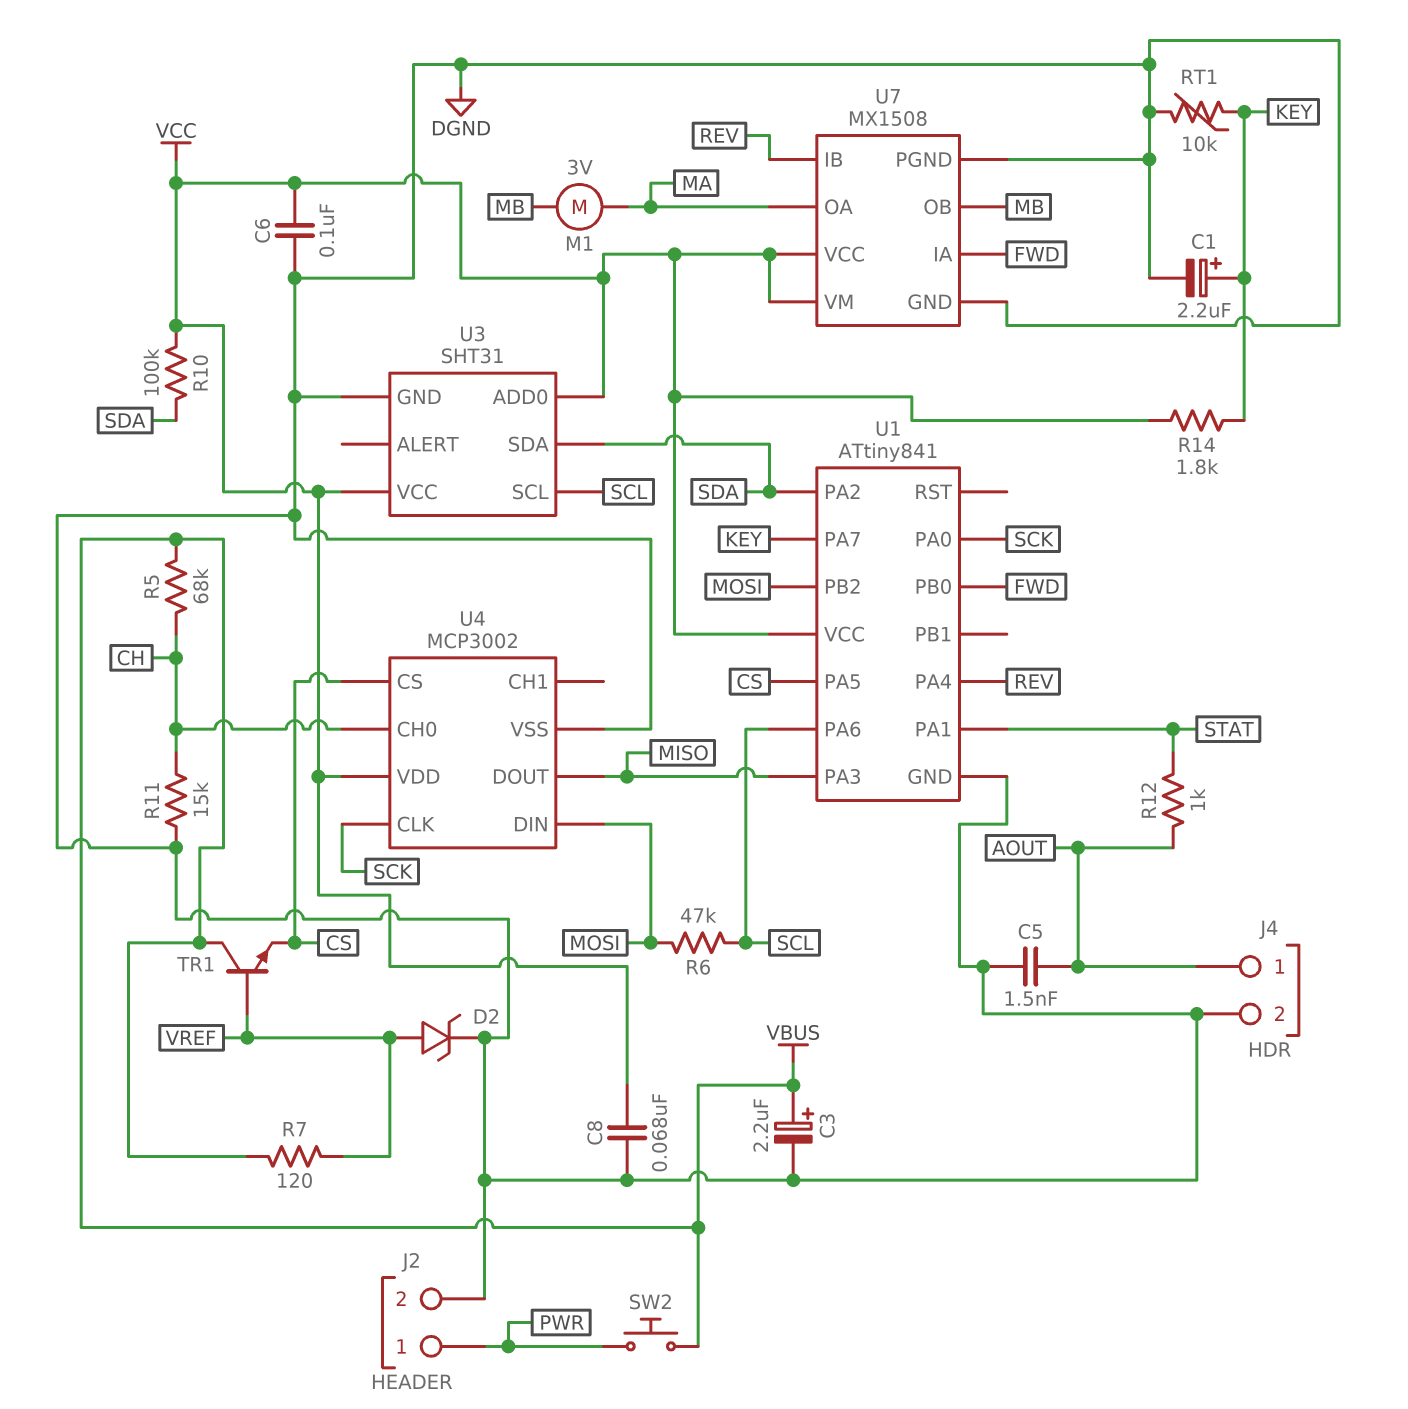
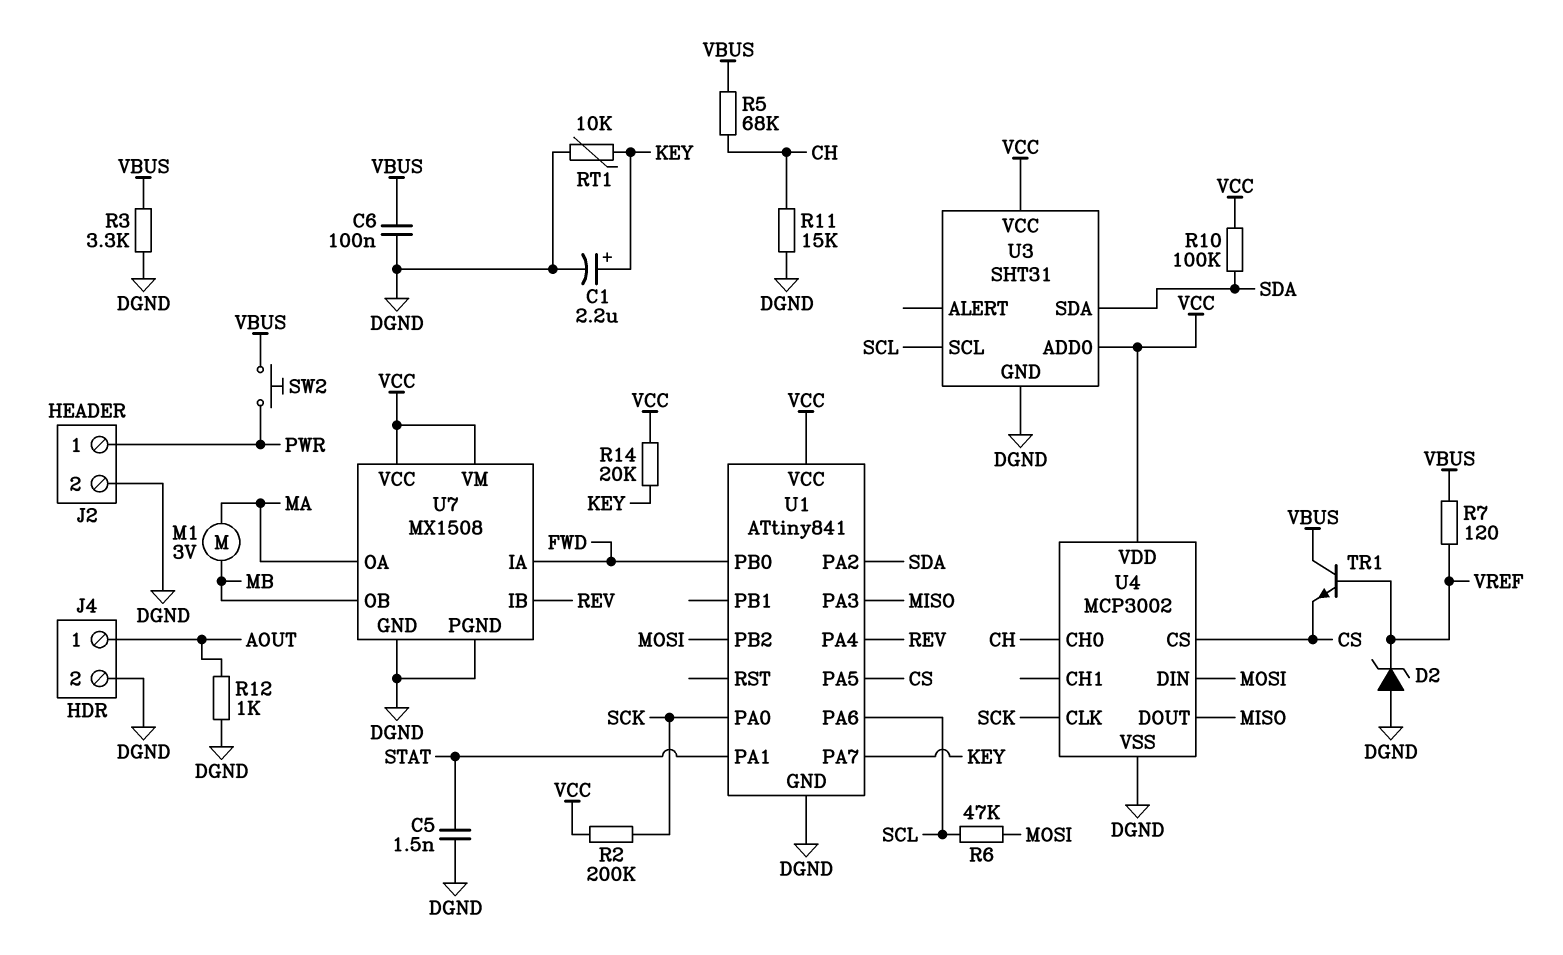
C3: 2.2uF (plus VBUS, minus DGND) -> none
C5: 1.5nF (AOUT, DGND) -> 1.5nF (DGND, STAT)
C6: 100nF (DGND, VCC) -> 100nF (DGND, VBUS)
C8: 68nF (DGND, VCC) -> none
D2: zener (A VREF, K DGND) -> zener (A DGND, K VREF)
R2: none -> 200k (SCK, VCC)
R3: none -> 3.3k (DGND, VBUS)
R12: 1k (AOUT, STAT) -> 1k (AOUT, DGND)
R14: 1.8k (KEY, VCC) -> 20k (KEY, VCC)

